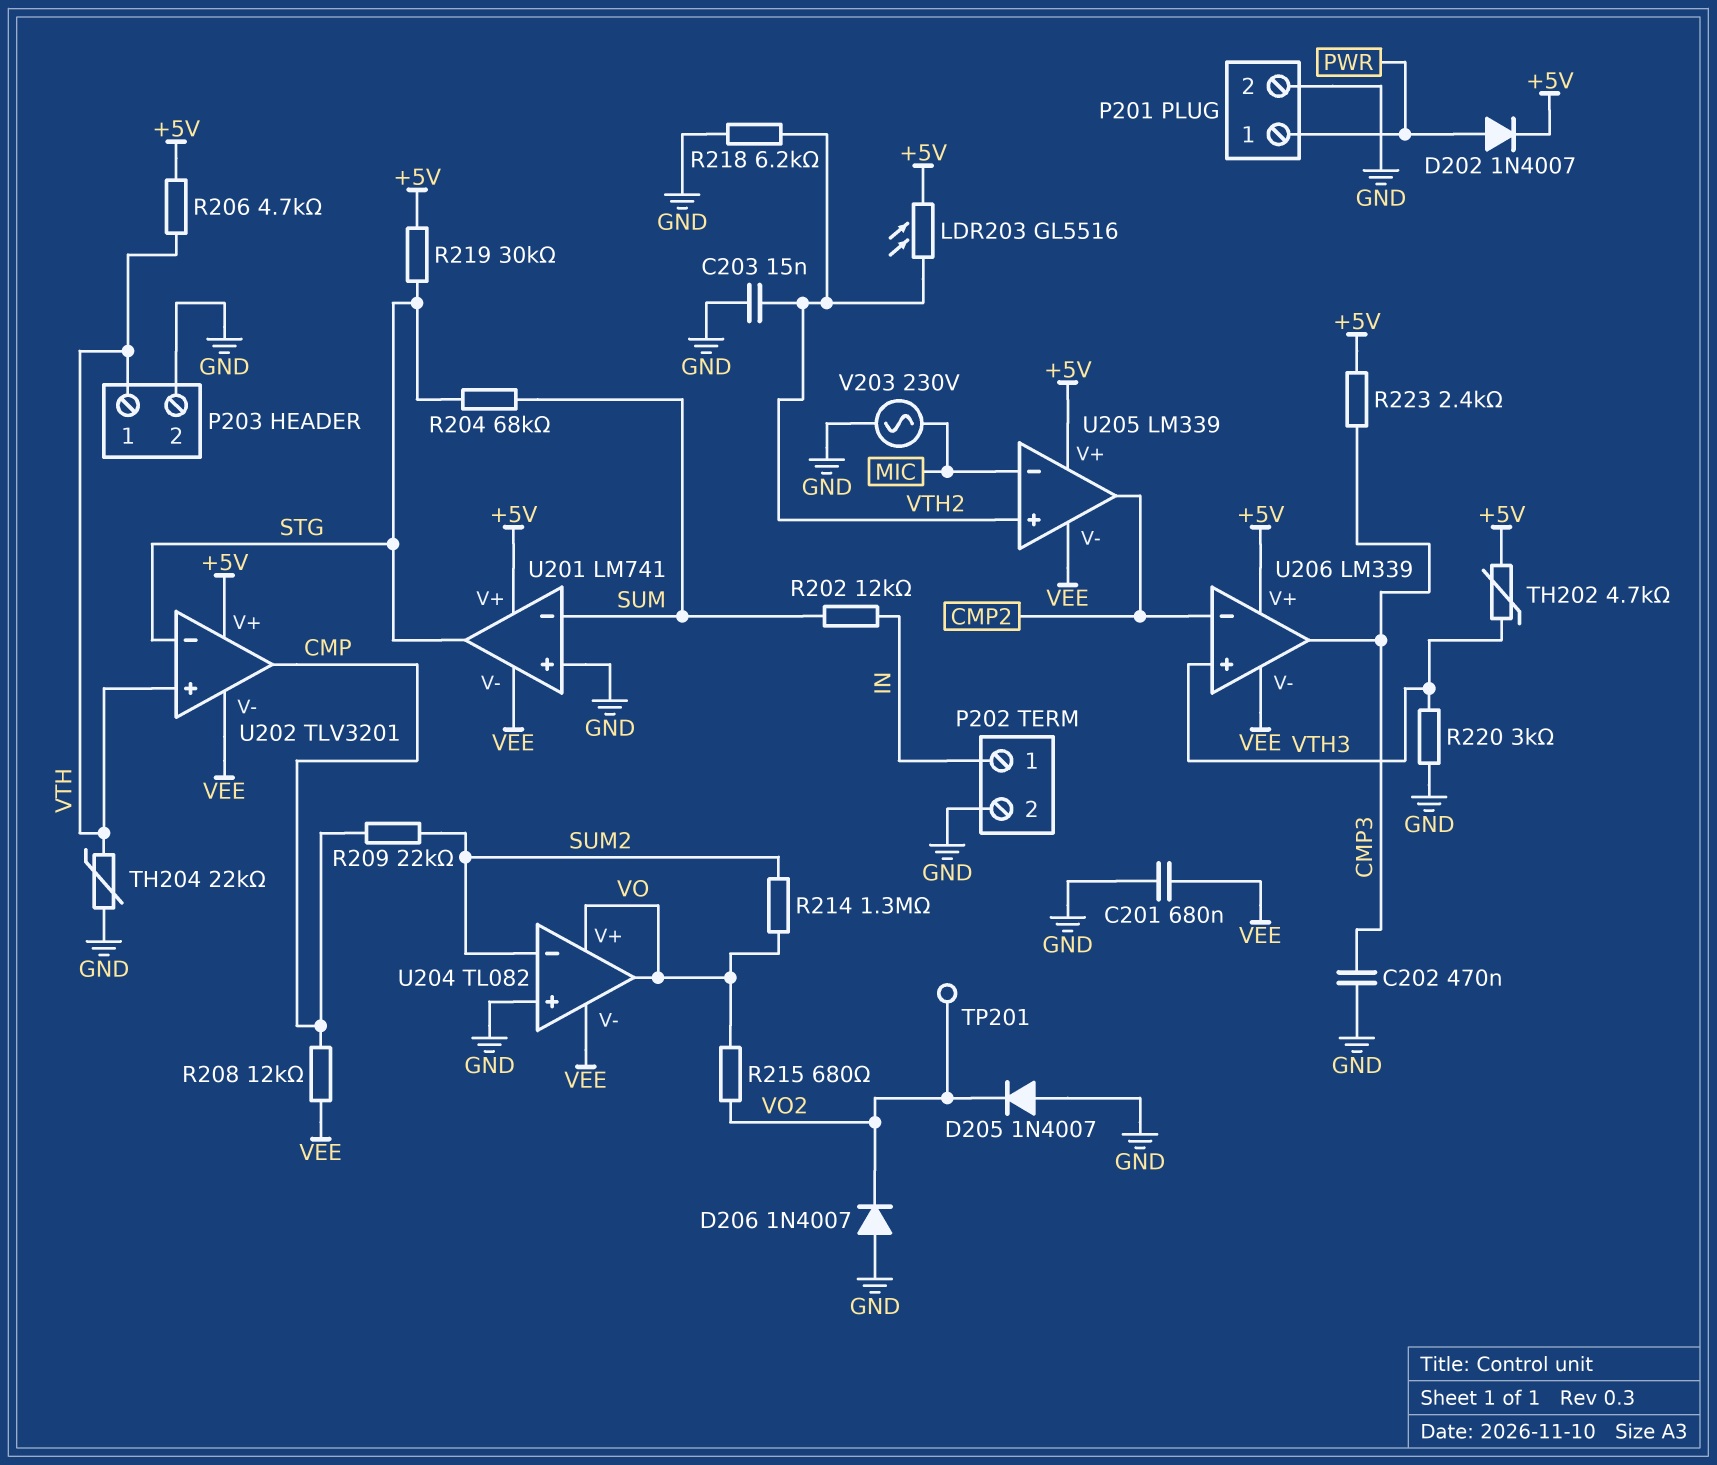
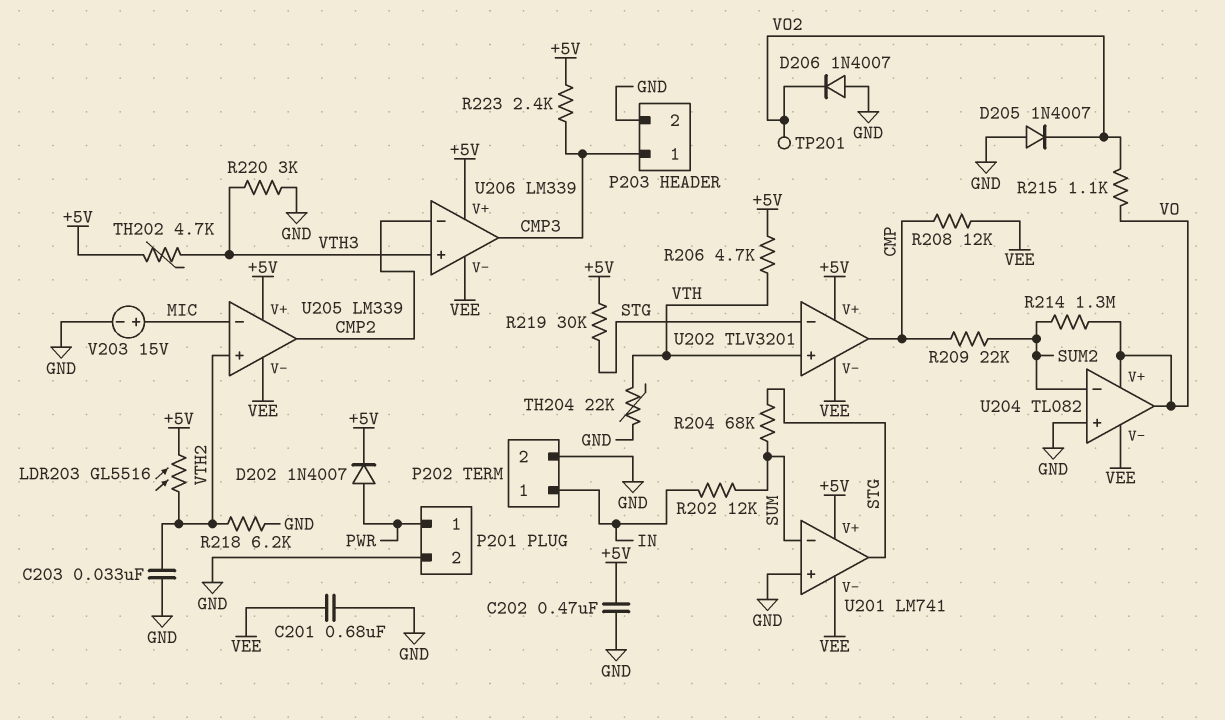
C202: 470nF (CMP3, GND) -> 470nF (+5V, GND)
C203: 15nF (GND, VTH2) -> 33nF (GND, VTH2)
P203 pin 1: VTH -> CMP3
R215: 680 (VO, VO2) -> 1.1k (VO, VO2)
V203: AC 230V (GND, MIC) -> 15V (plus MIC, minus GND)

